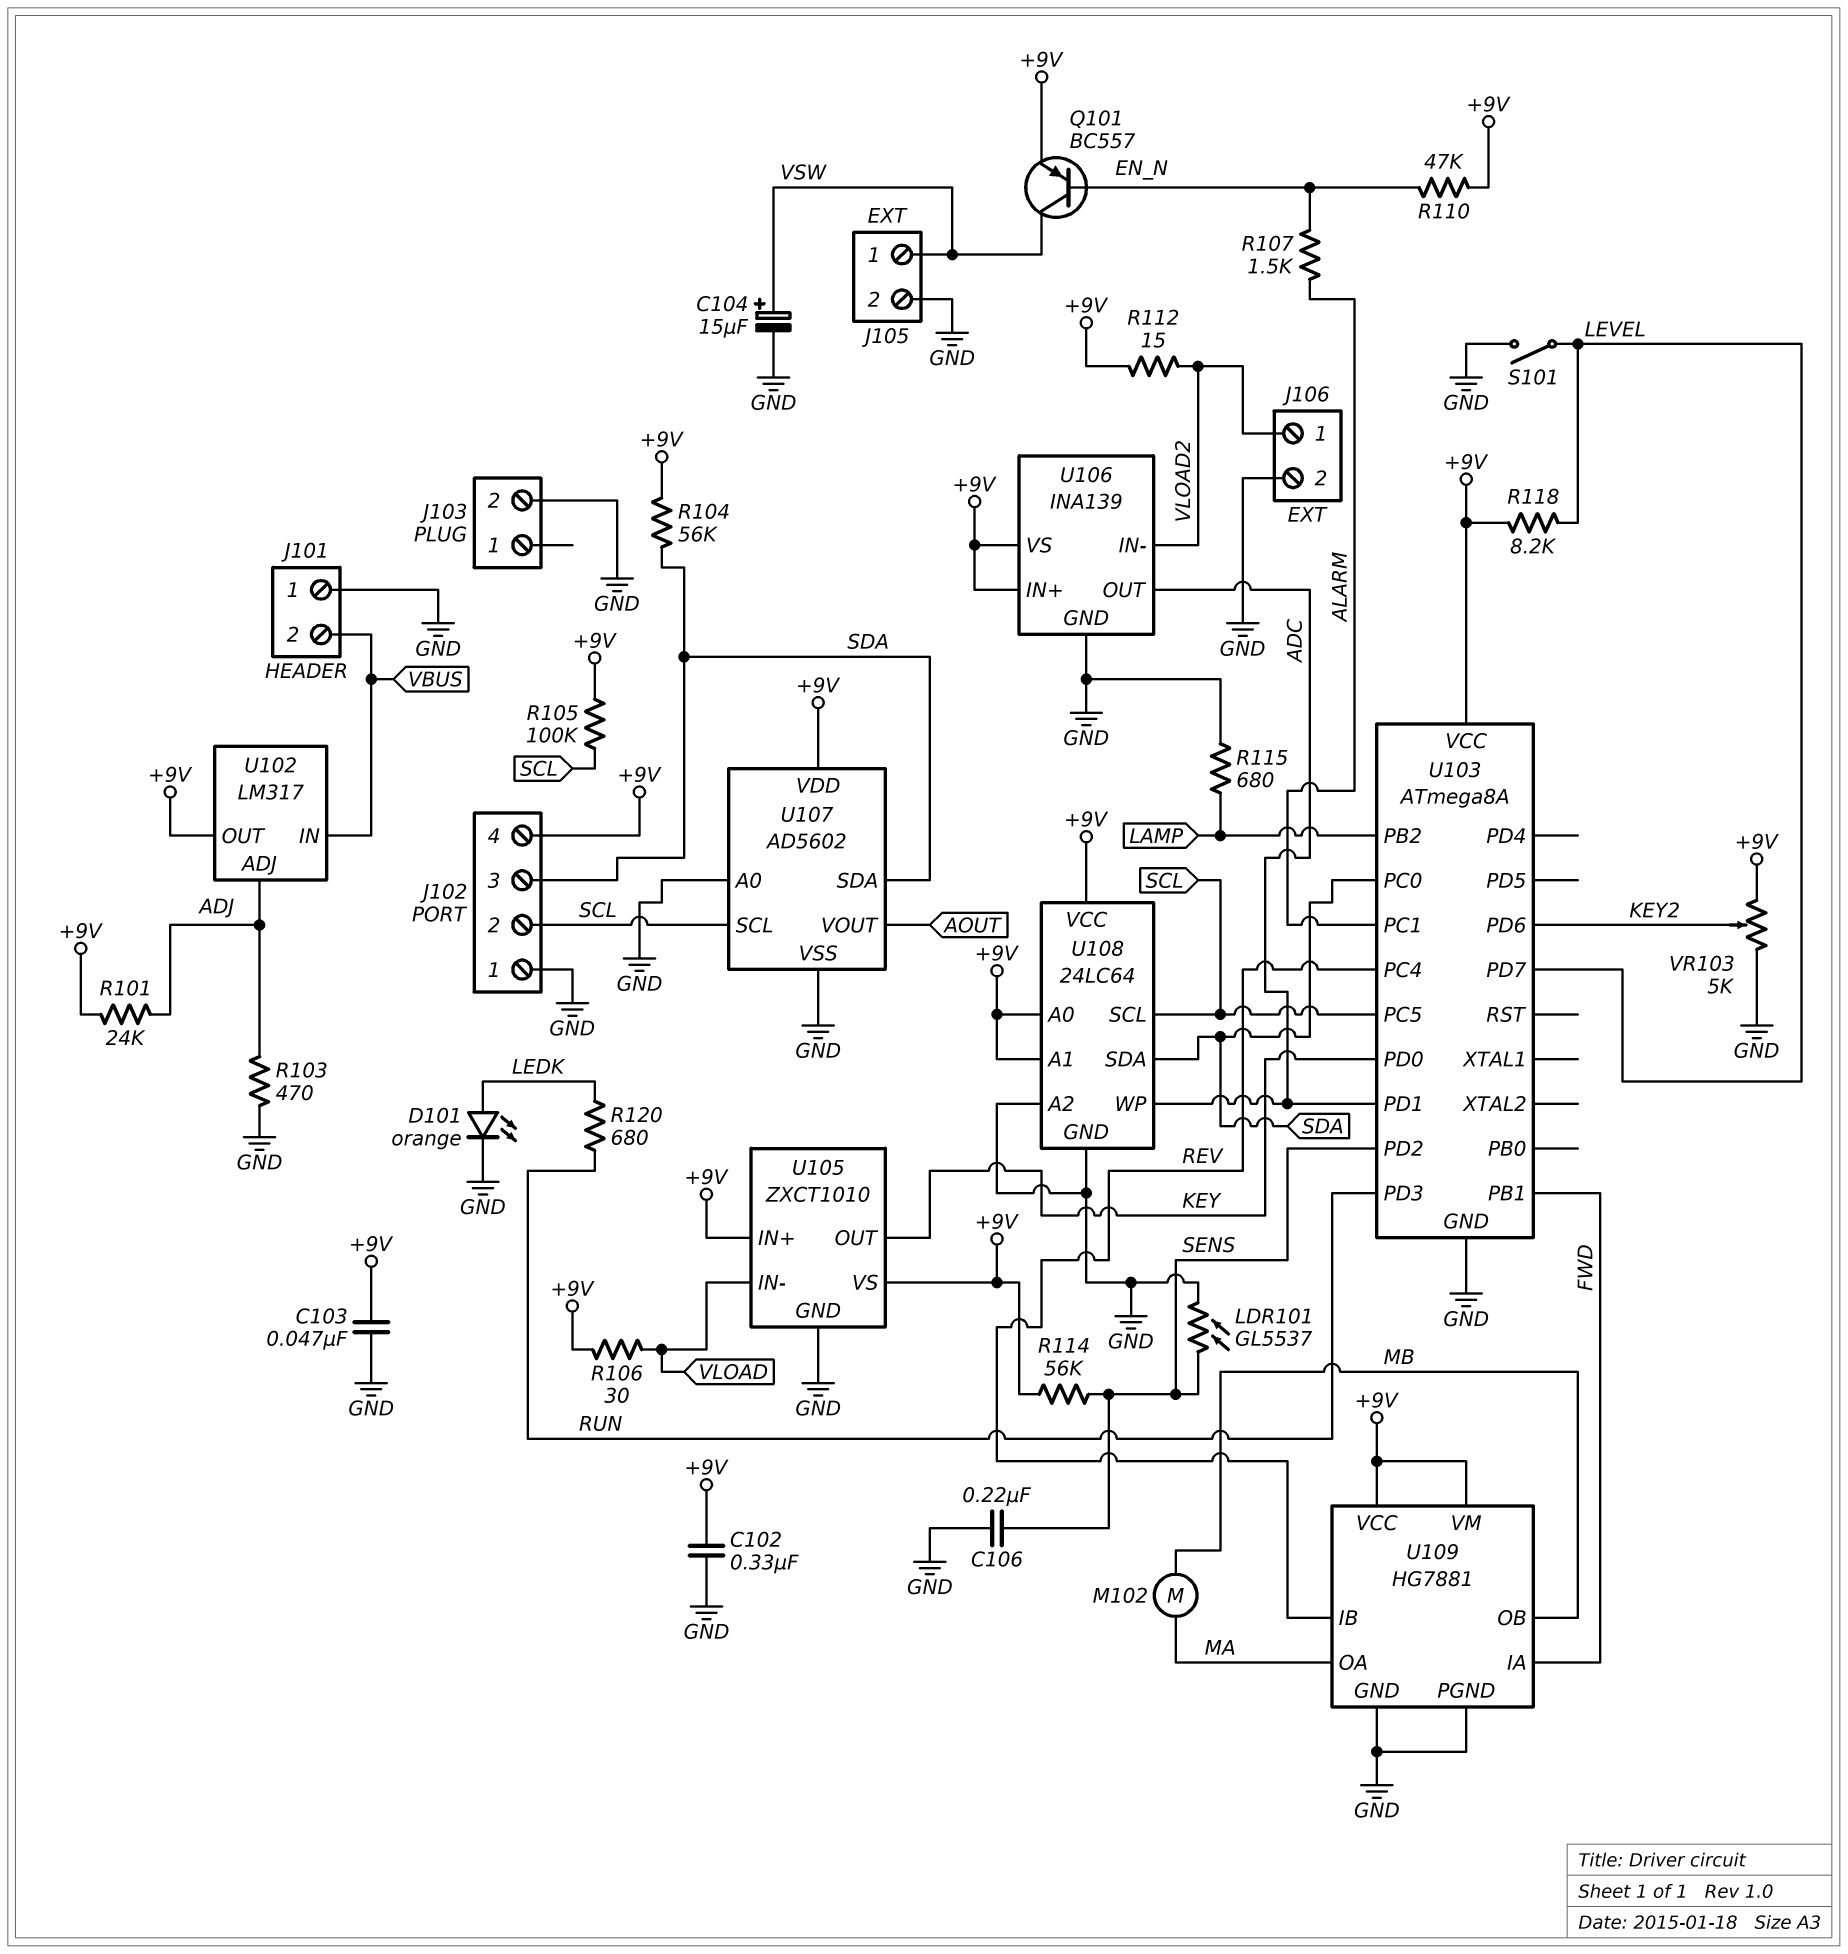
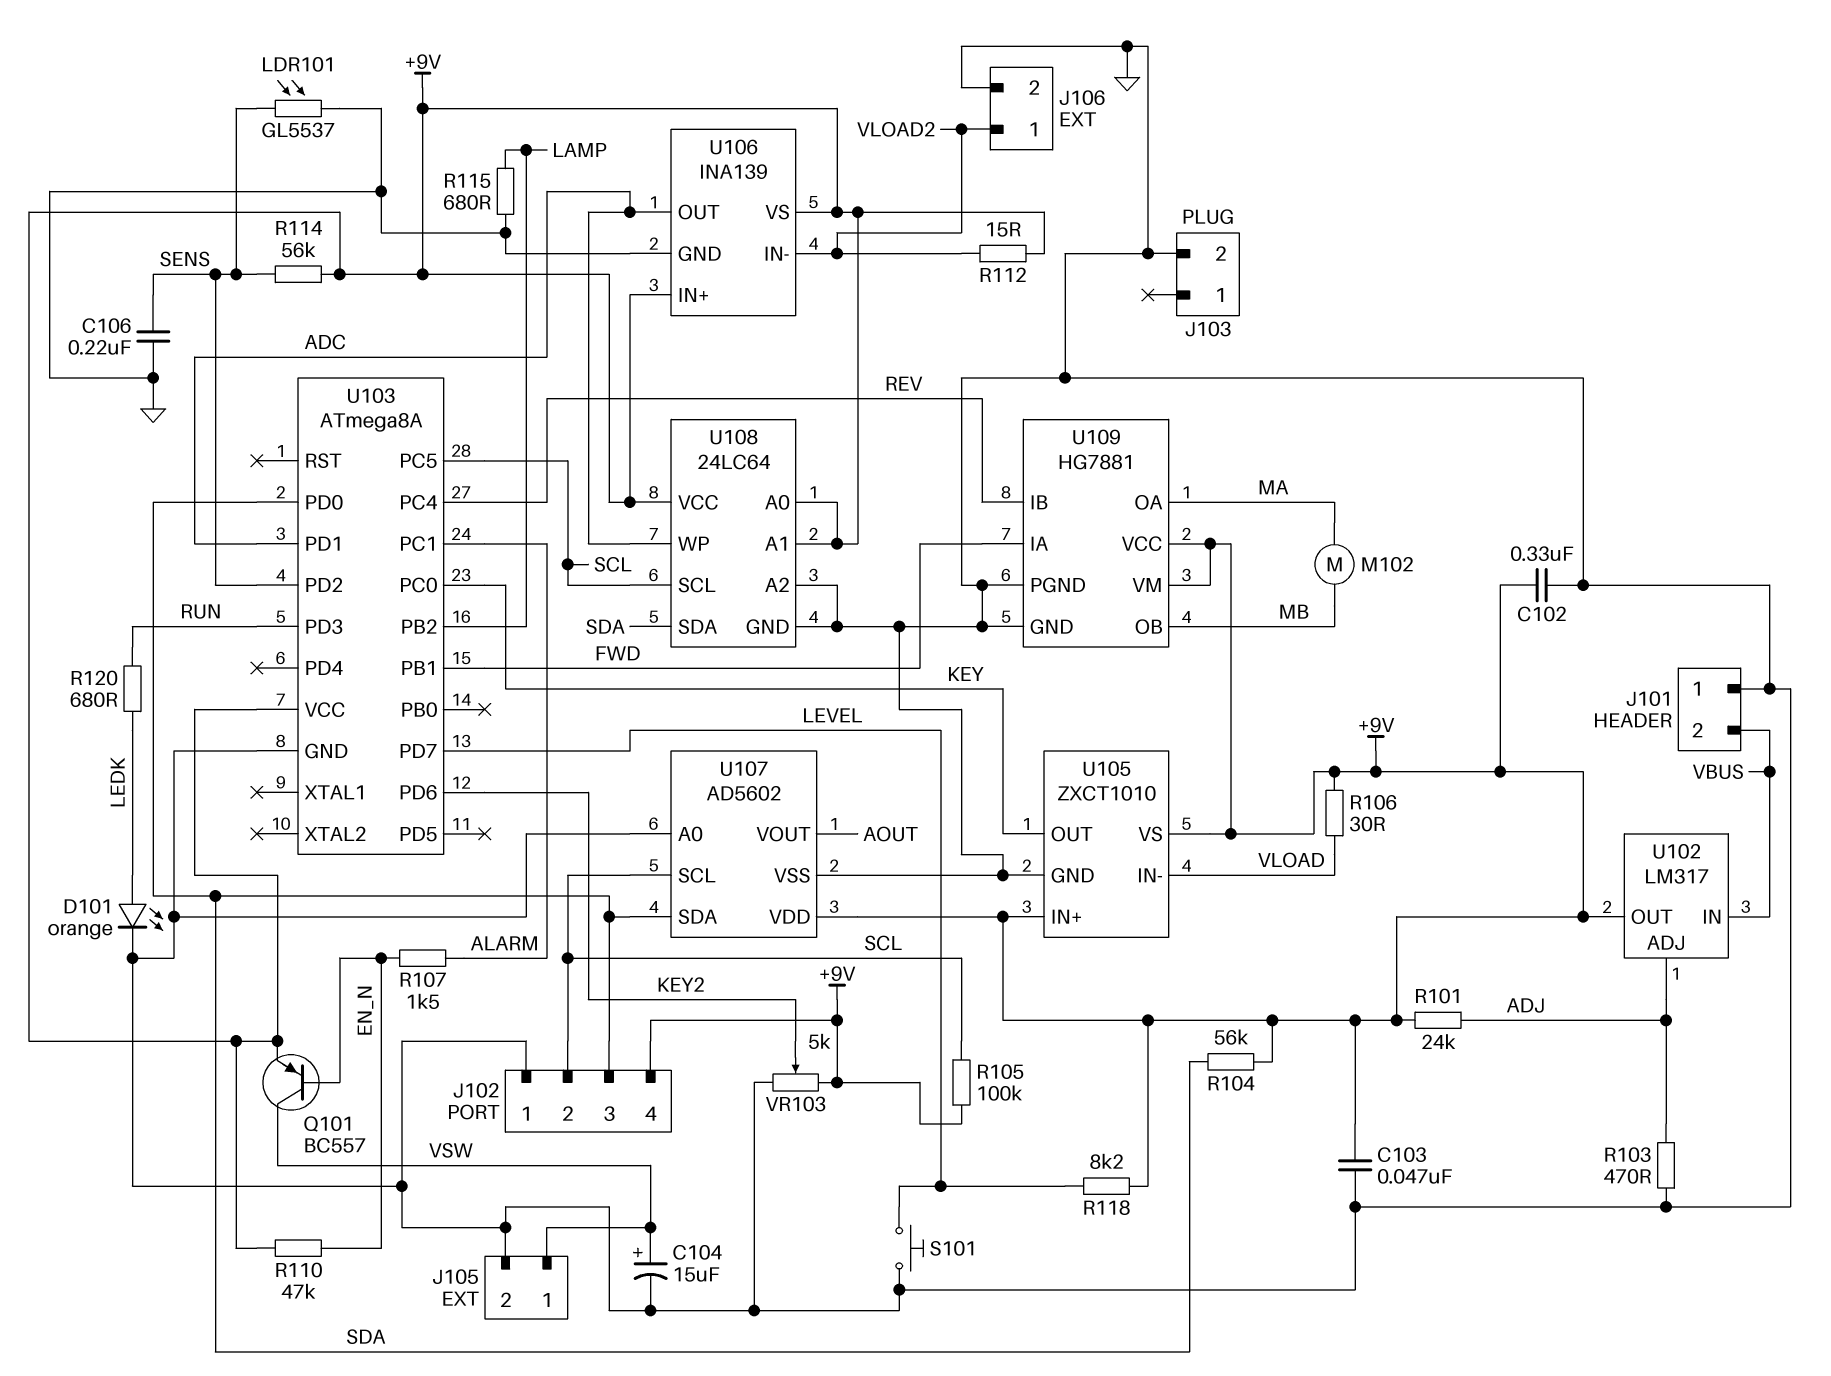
S101: switch (GND, LEVEL) -> button (GND, LEVEL)
U103 pin PC0: SDA -> KEY
U103 pin PD0: KEY -> SDA

